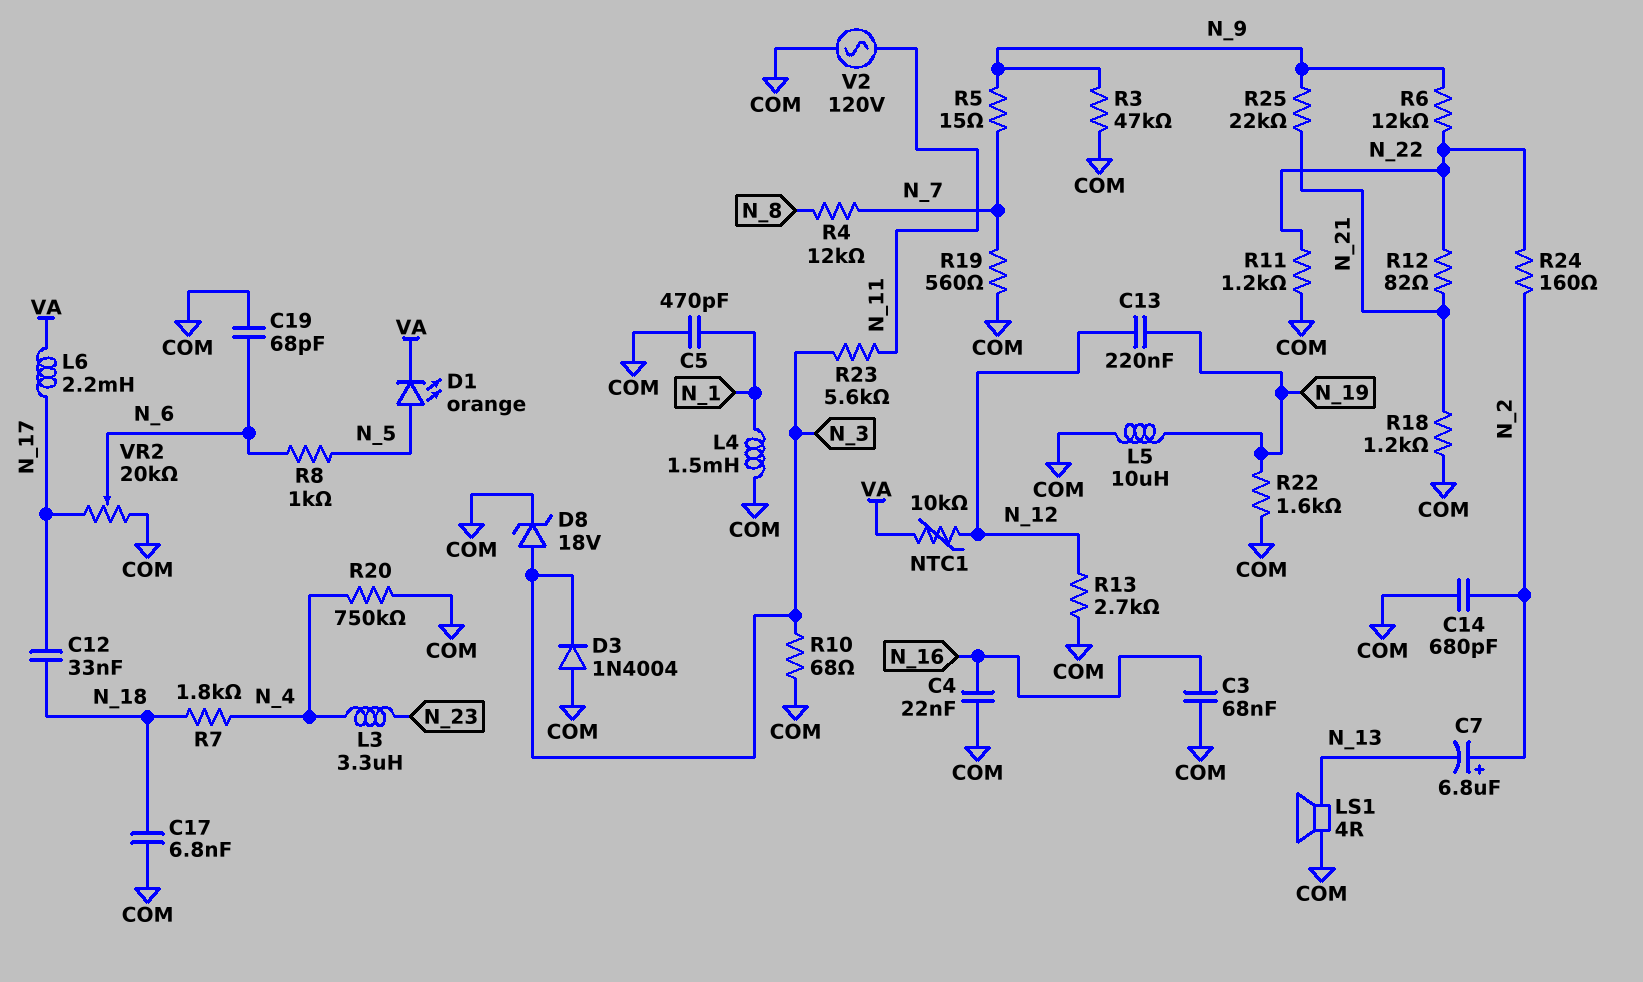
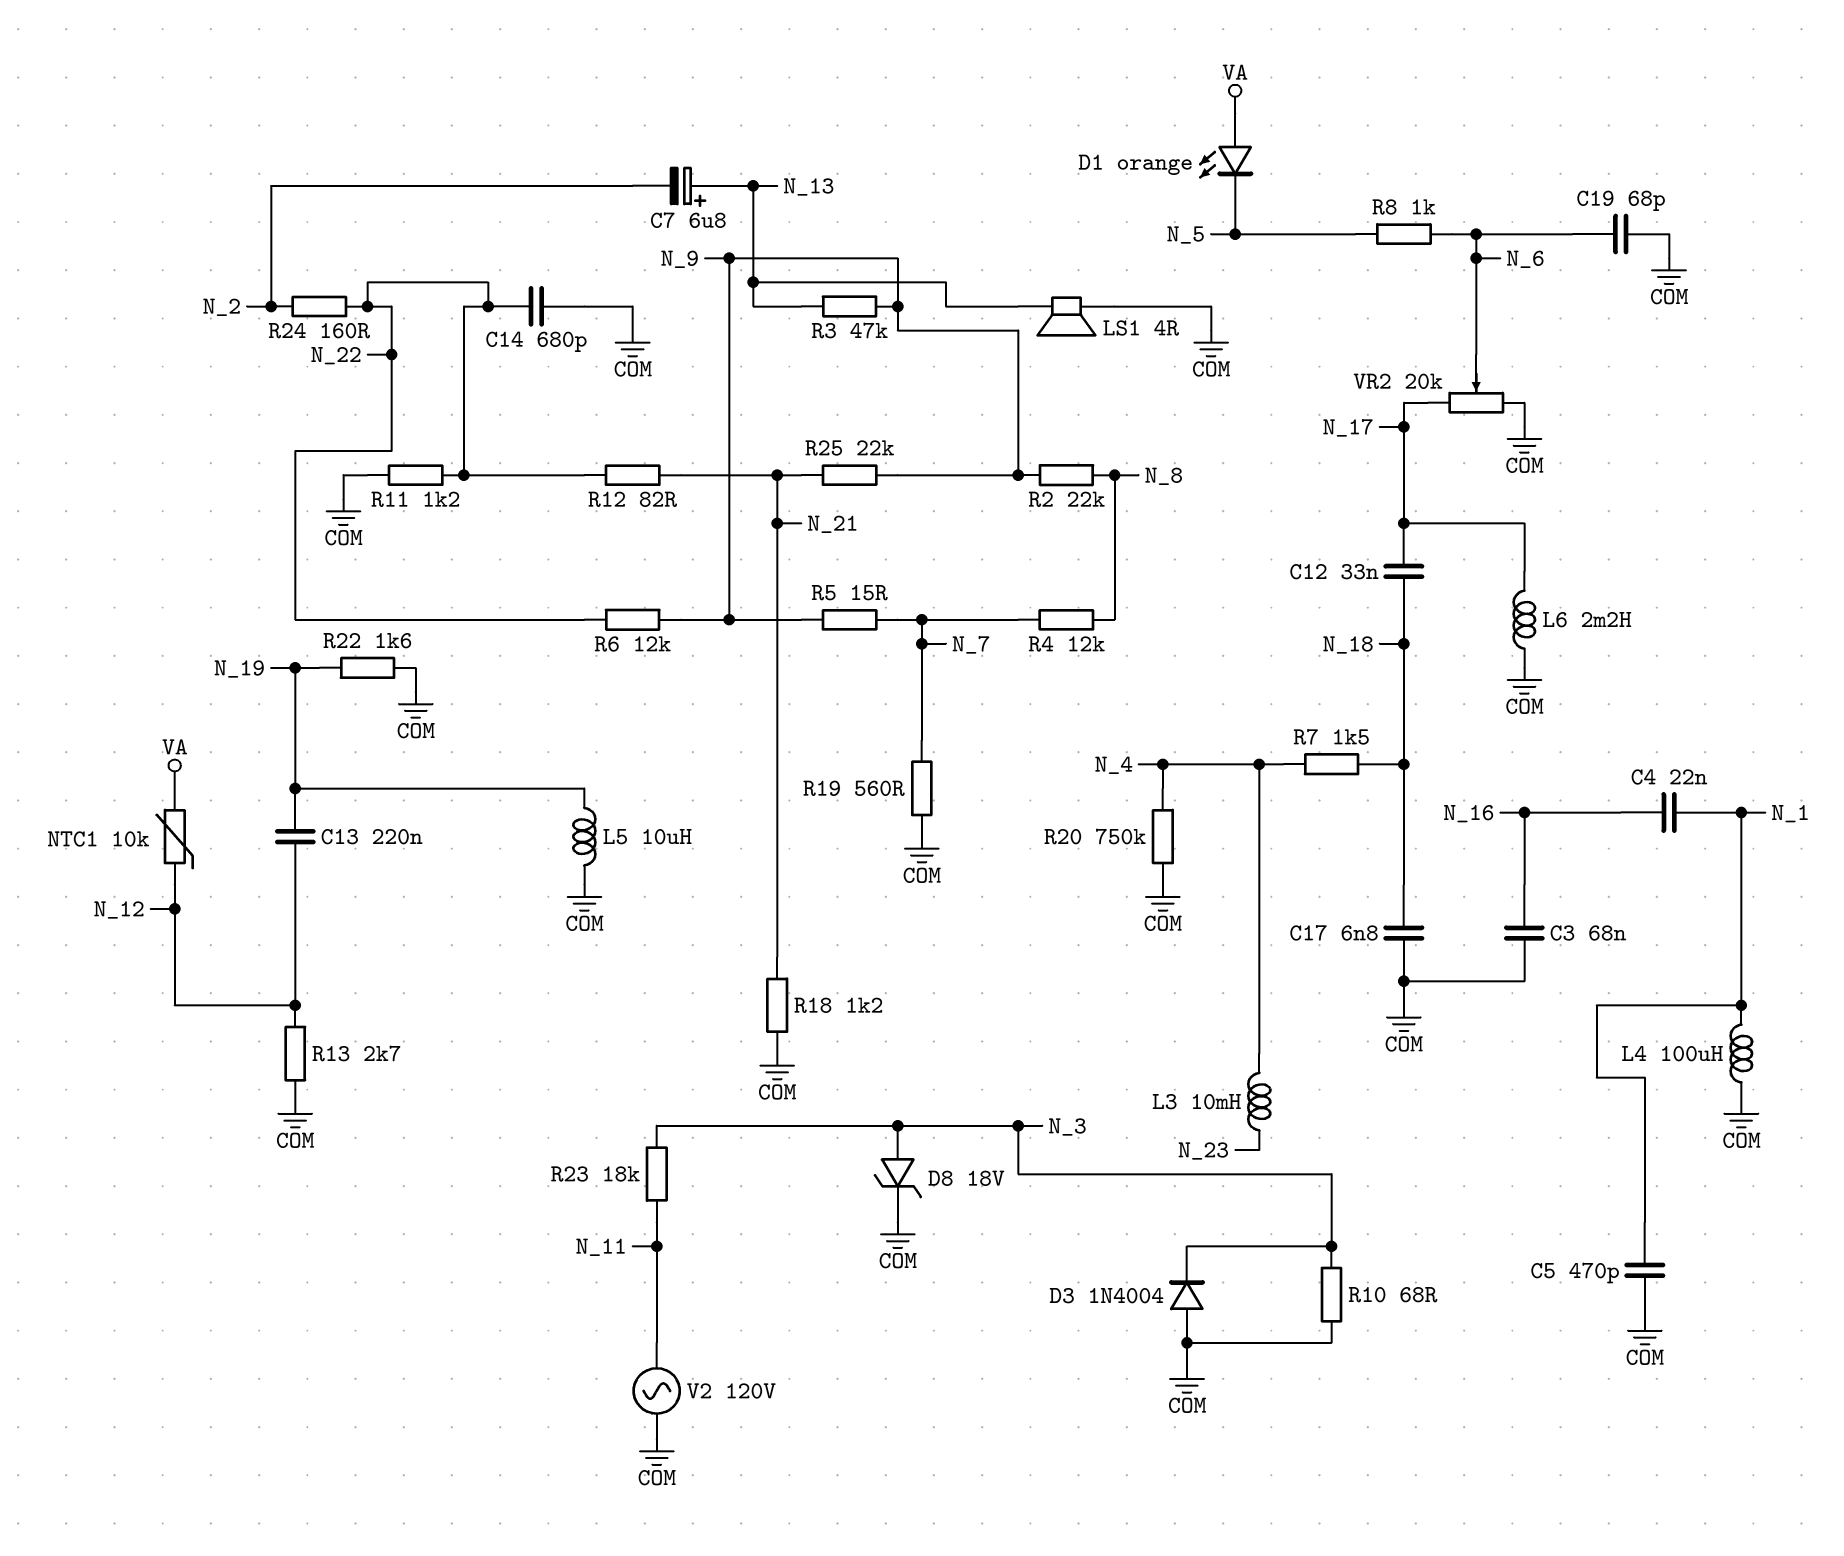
C4: 22nF (COM, N_16) -> 22nF (N_1, N_16)
C7: 6.8uF (plus N_2, minus N_13) -> 6.8uF (plus N_13, minus N_2)
C14: 680pF (COM, N_2) -> 680pF (COM, N_22)
D1: LED orange (A N_5, K VA) -> LED orange (A VA, K N_5)
L3: 3.3uH (N_4, N_23) -> 10mH (N_4, N_23)
L4: 1.5mH (COM, N_1) -> 100uH (COM, N_1)
L6: 2.2mH (N_17, VA) -> 2.2mH (COM, N_17)
R2: none -> 22k (N_8, N_9)
R3: 47k (COM, N_9) -> 47k (N_9, N_13)
R7: 1.8k (N_4, N_18) -> 1.5k (N_4, N_18)
R23: 5.6k (N_3, N_11) -> 18k (N_3, N_11)

